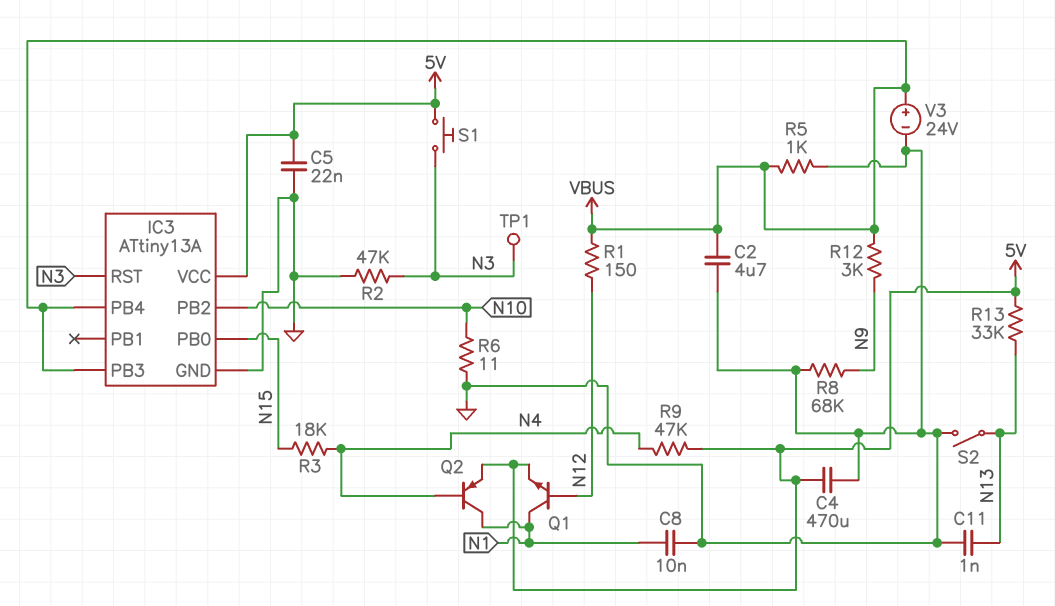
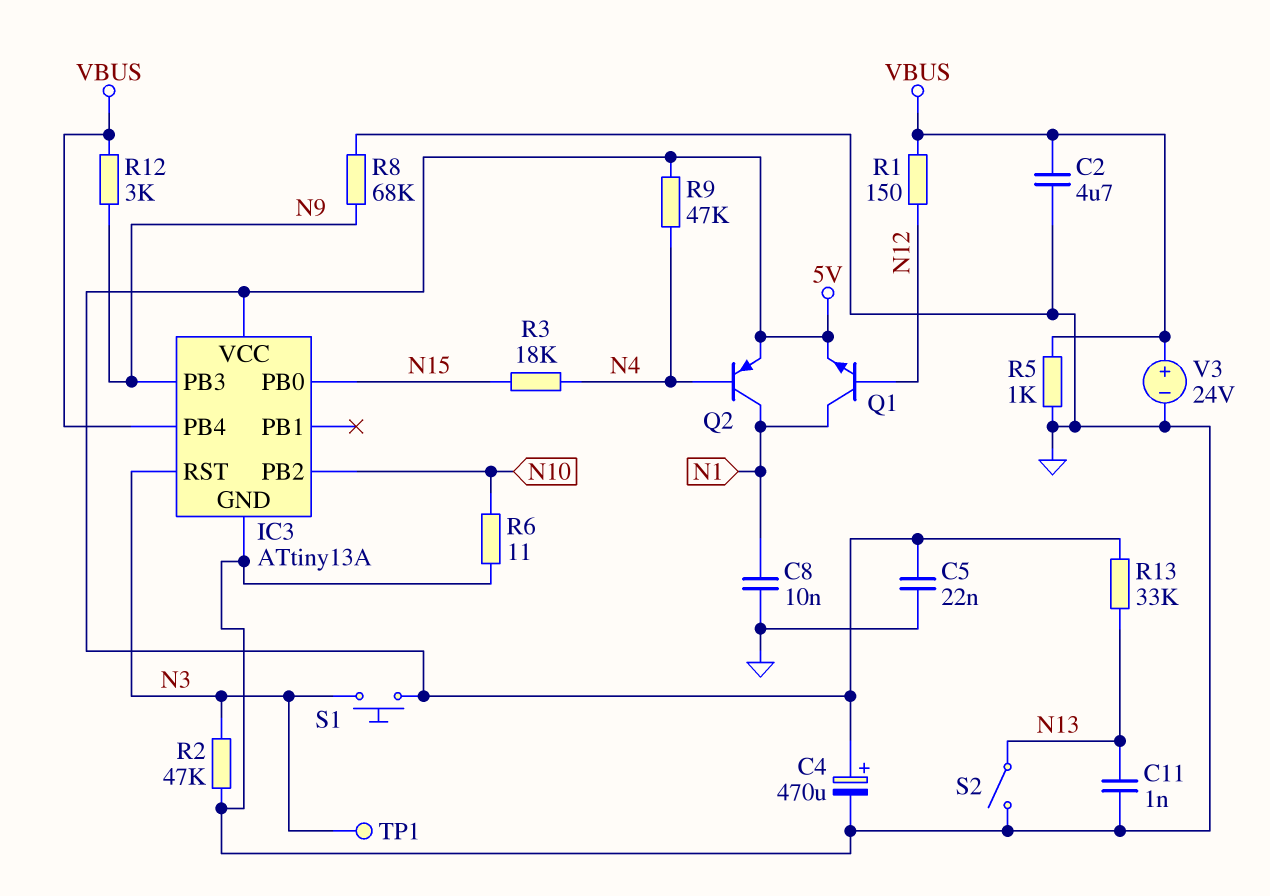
C4: 470uF (5V, GND) -> 470uF (plus 5V, minus GND)
IC3 pin PB3: VBUS -> N9

